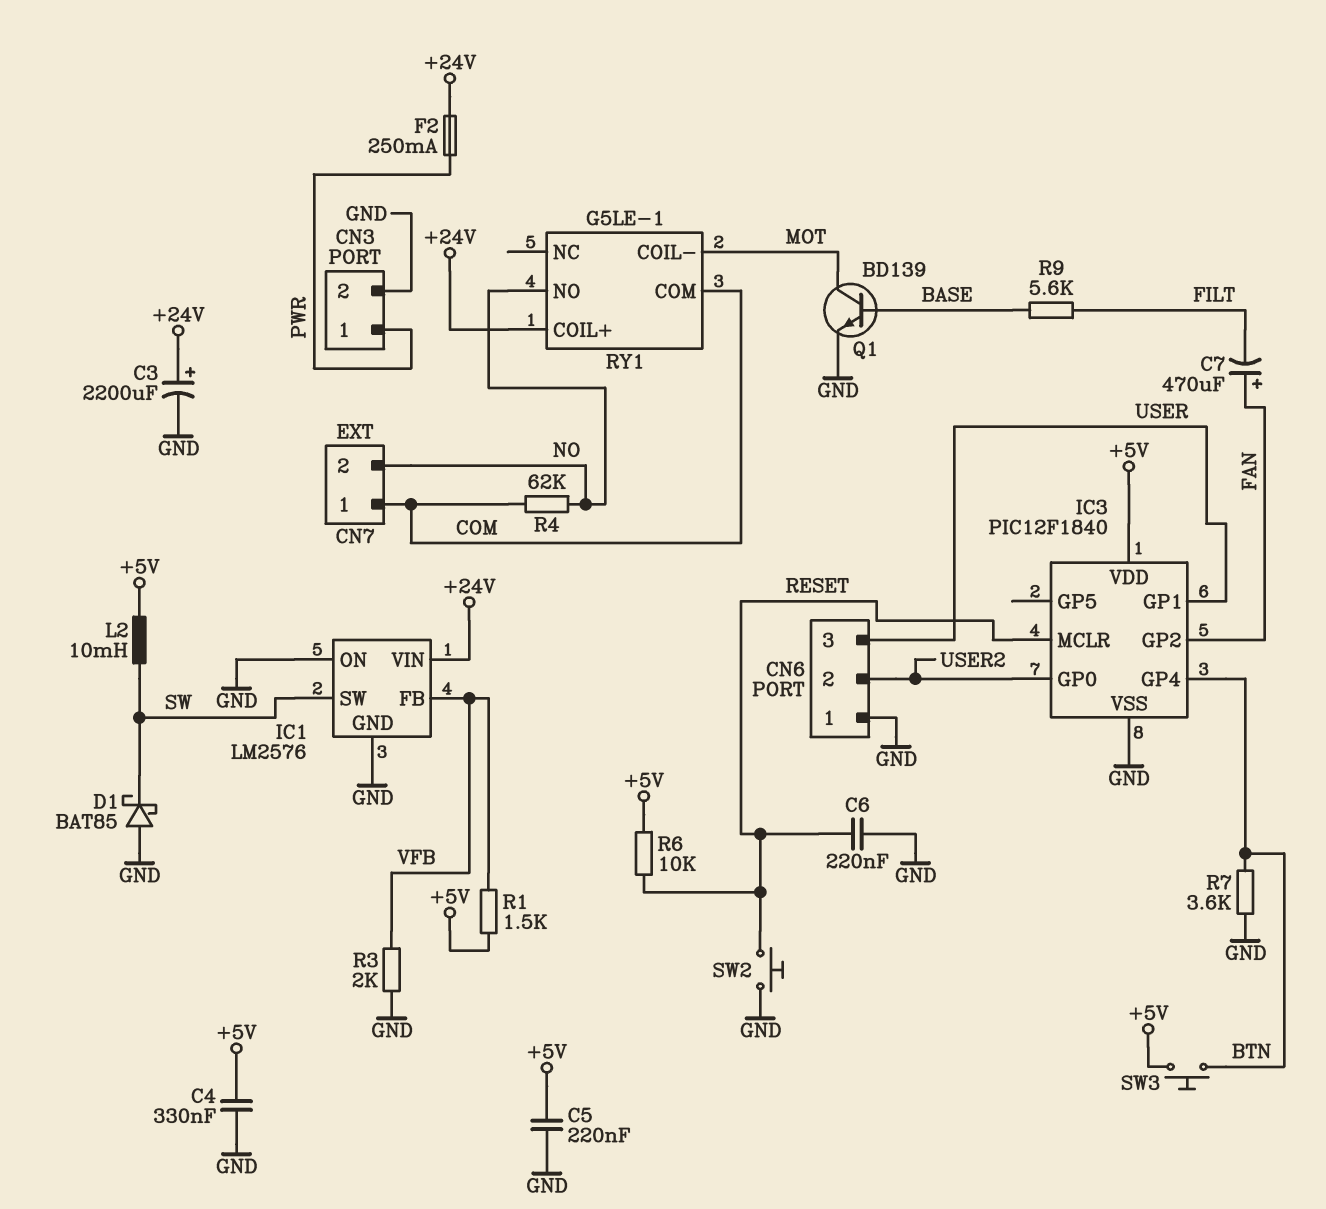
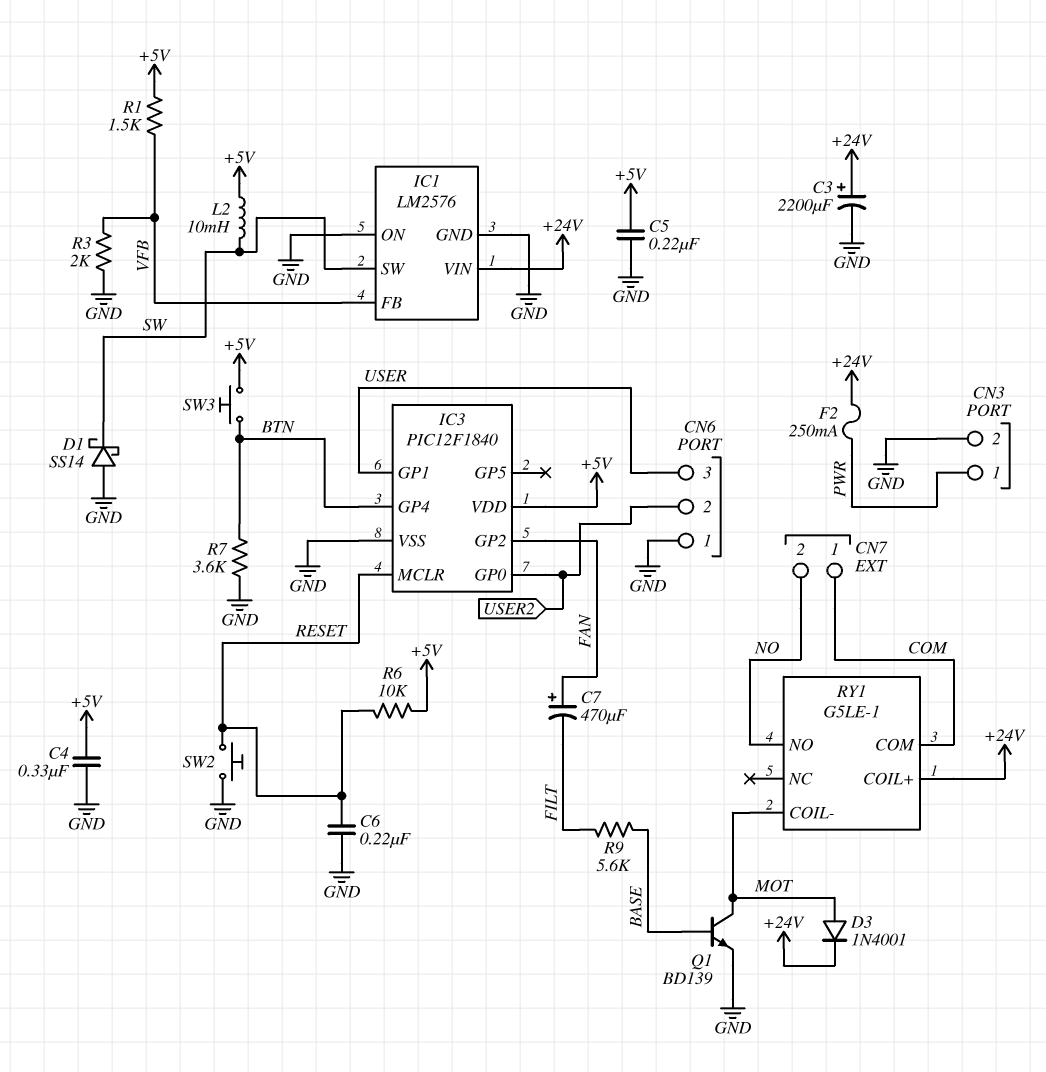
D1: schottky BAT85 (A GND, K SW) -> schottky SS14 (A GND, K SW)
D3: none -> diode 1N4001 (A MOT, K +24V)
R4: 62k (COM, NO) -> none

